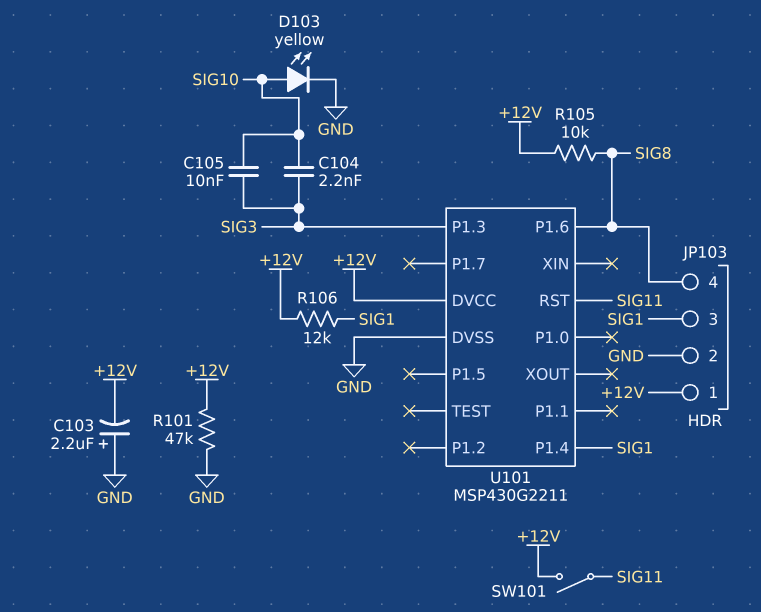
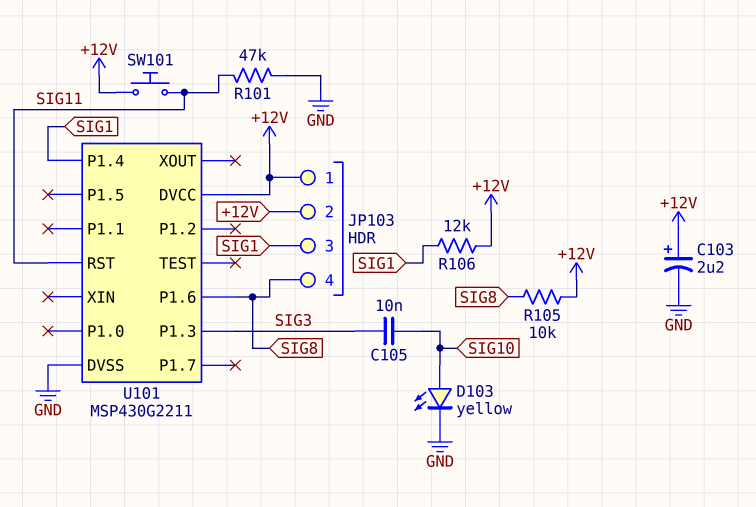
C103: 2.2uF (plus GND, minus +12V) -> 2.2uF (plus +12V, minus GND)
C104: 2.2nF (SIG3, SIG10) -> none
JP103 pin 2: GND -> +12V
R101: 47k (+12V, GND) -> 47k (GND, SIG11)
SW101: switch (+12V, SIG11) -> button (+12V, SIG11)

